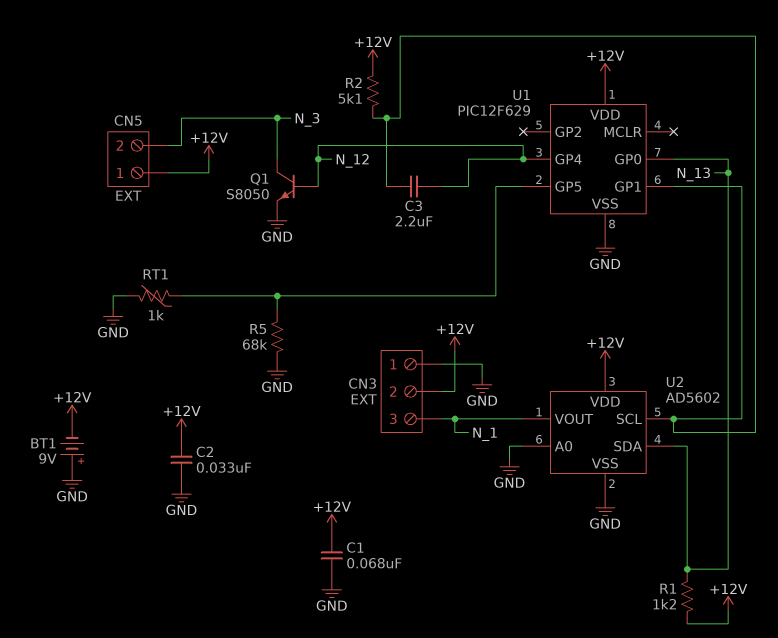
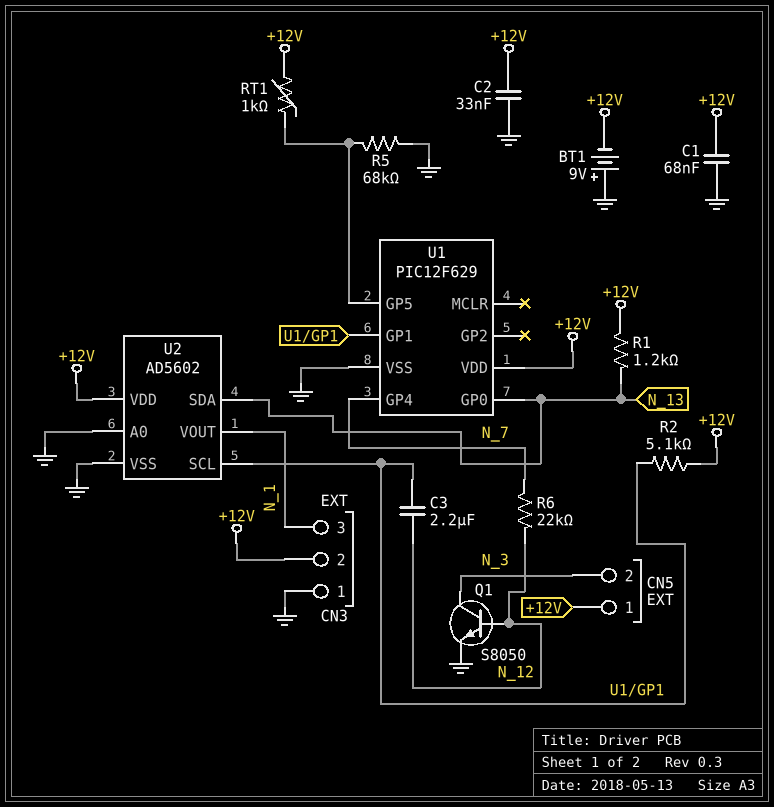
R6: none -> 22k (N_7, N_12)
RT1: 1k (GND, U1/GP5) -> 1k (+12V, U1/GP5)
U1 pin GP4: N_12 -> N_7

